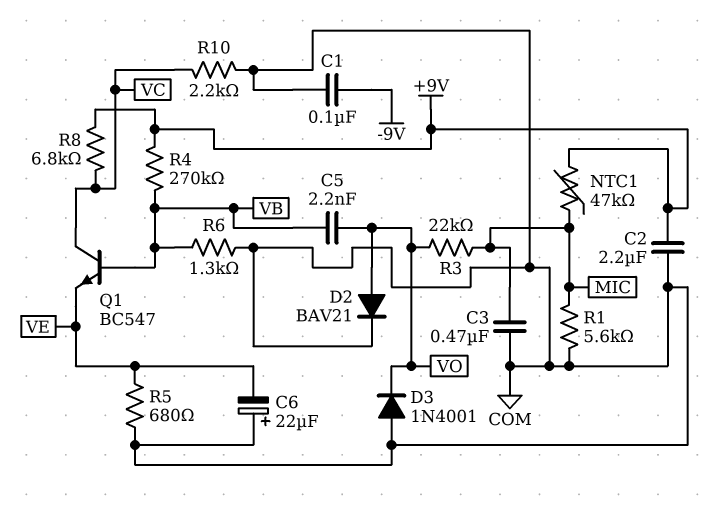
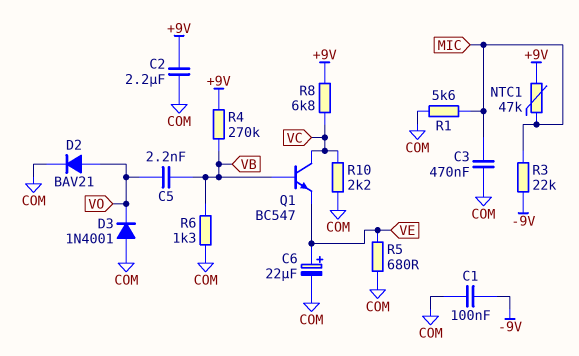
C6: 22uF (plus COM, minus VE) -> 22uF (plus VE, minus COM)
R3: 22k (MIC, VO) -> 22k (-9V, MIC)

